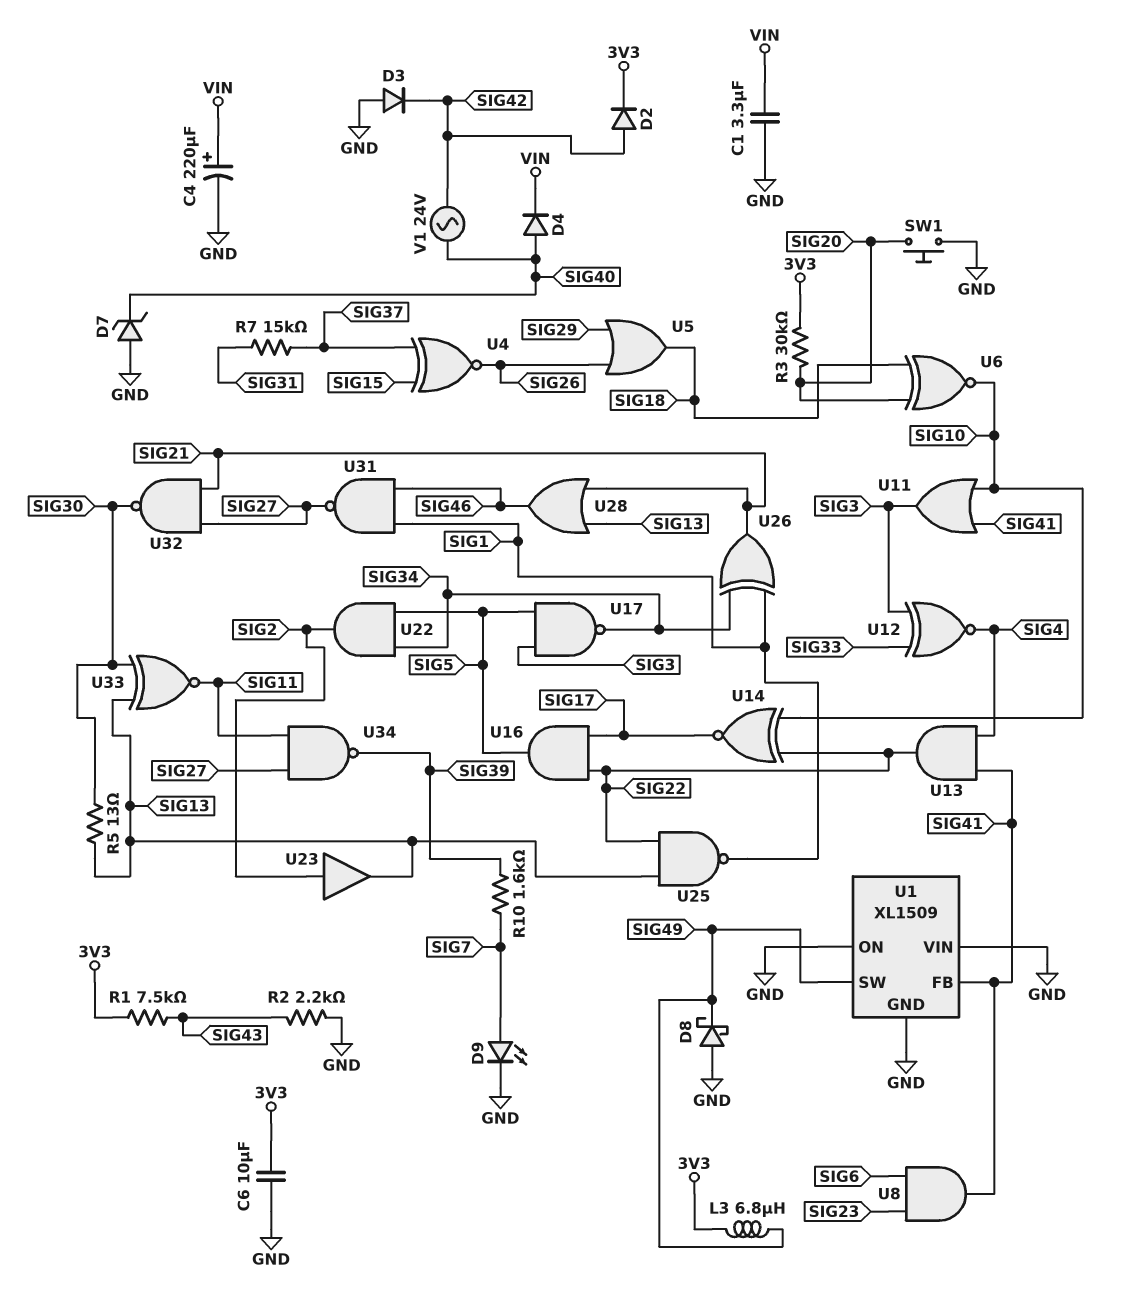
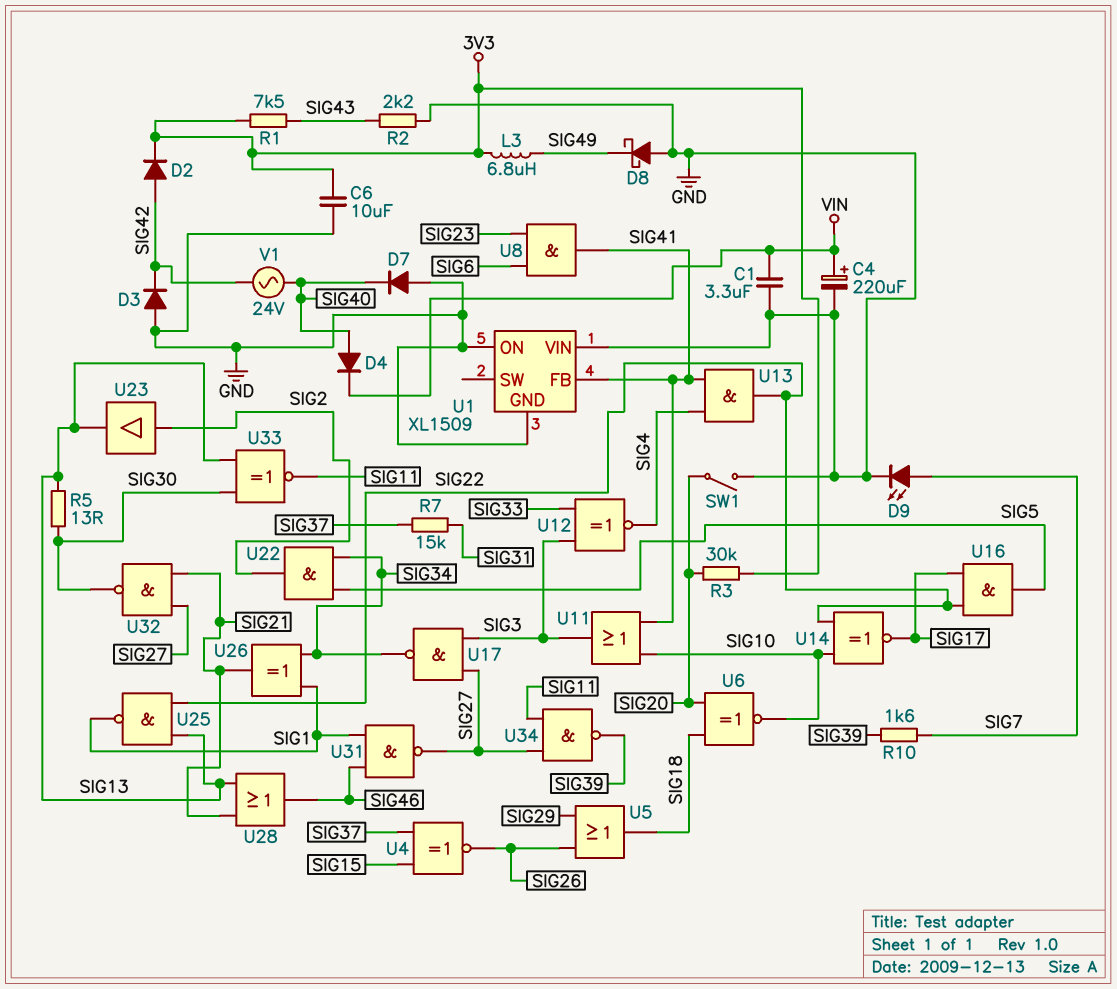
D7: zener (A GND, K SIG40) -> diode (A GND, K SIG40)
SW1: button (GND, SIG20) -> switch (GND, SIG20)
U1 pin SW: SIG49 -> none
U17: NAND (in SIG3, in SIG5, out SIG34) -> NAND (in SIG3, in SIG27, out SIG34)

